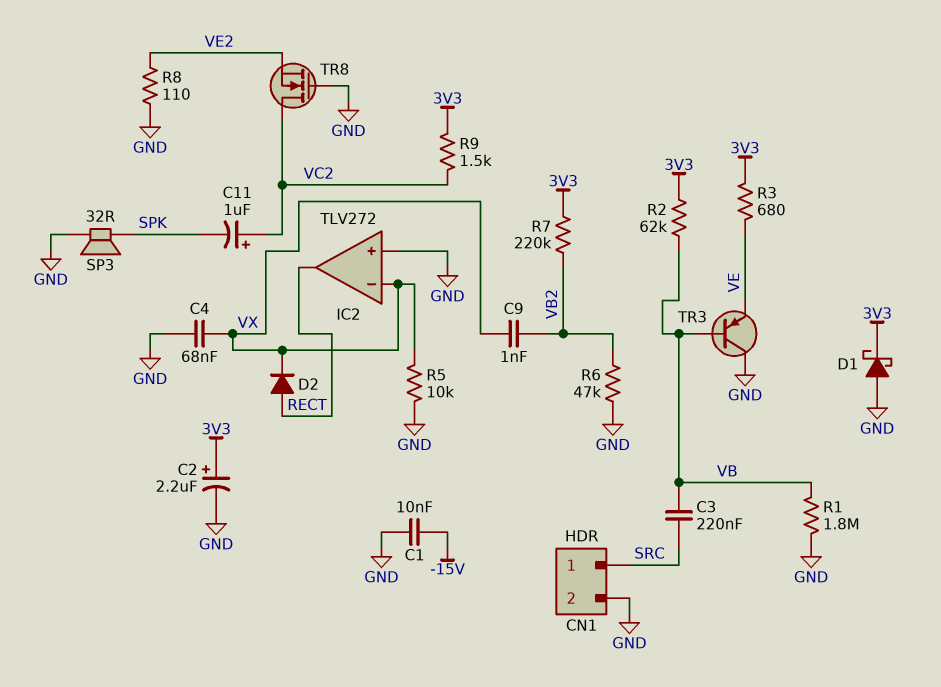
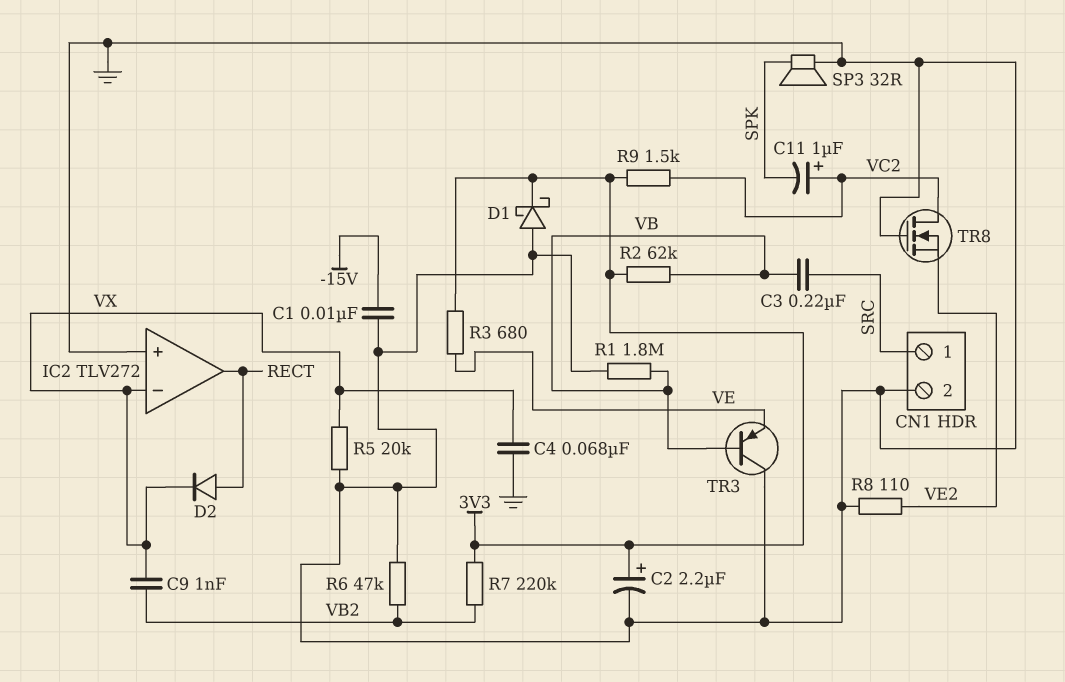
R5: 10k (GND, VX) -> 20k (GND, VX)

